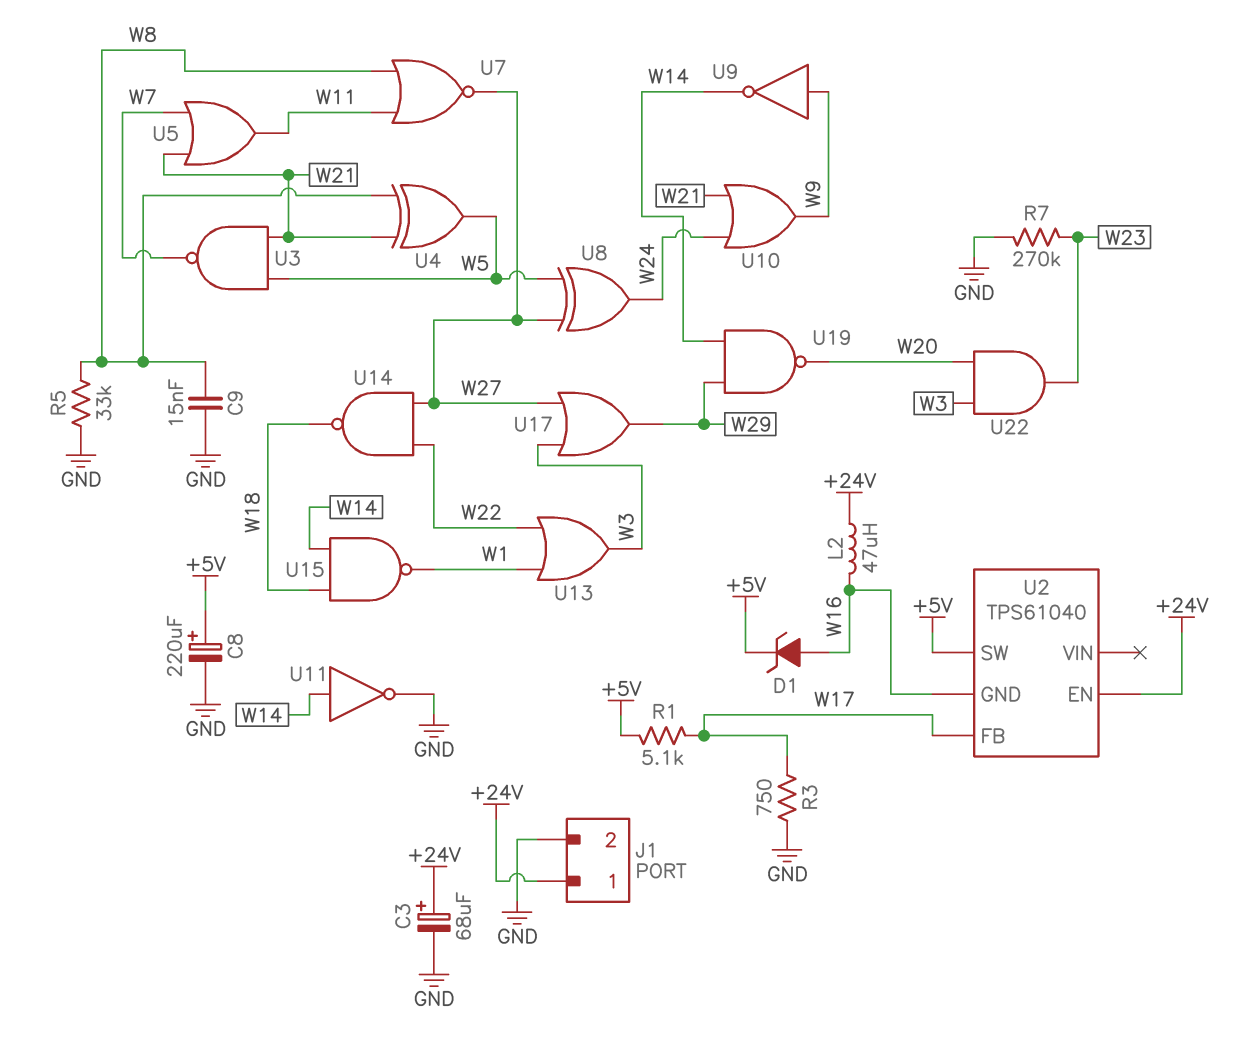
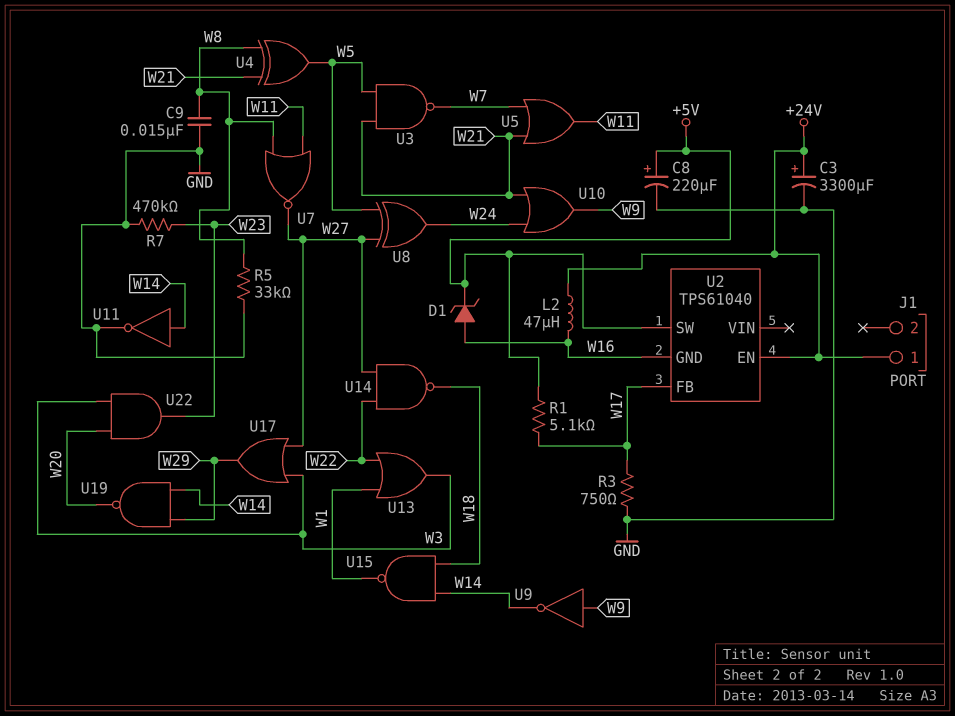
C3: 68uF (plus +24V, minus GND) -> 3300uF (plus +24V, minus GND)
J1 pin 2: GND -> none
R7: 270k (GND, W23) -> 470k (GND, W23)

